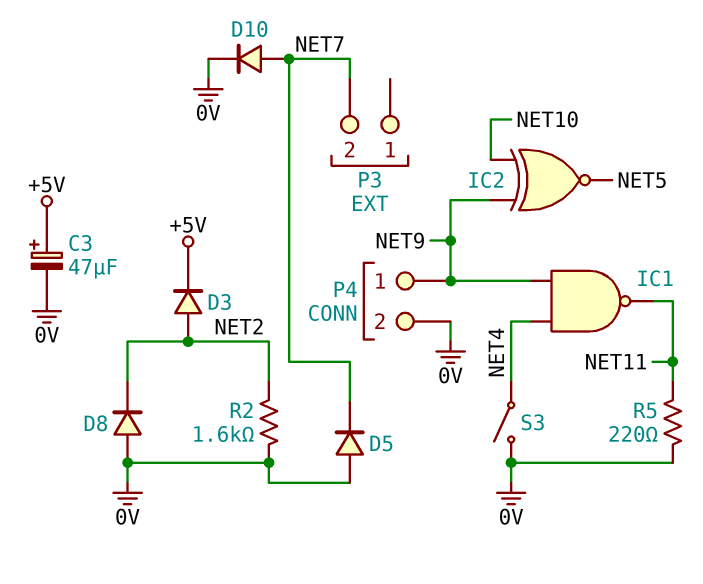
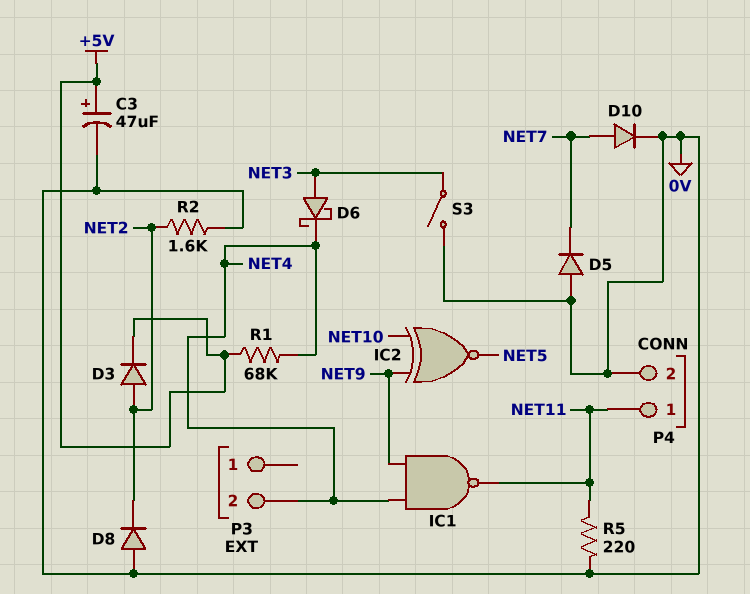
D6: none -> schottky (A NET3, K NET4)
P3 pin 2: NET7 -> NET4
P4 pin 1: NET9 -> NET11
R1: none -> 68k (+5V, NET4)
S3: switch (0V, NET4) -> switch (0V, NET3)

